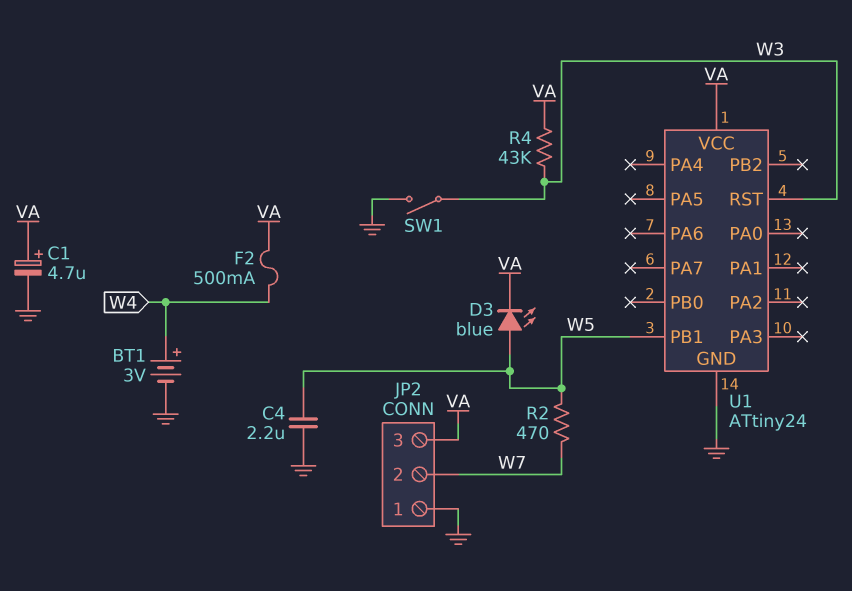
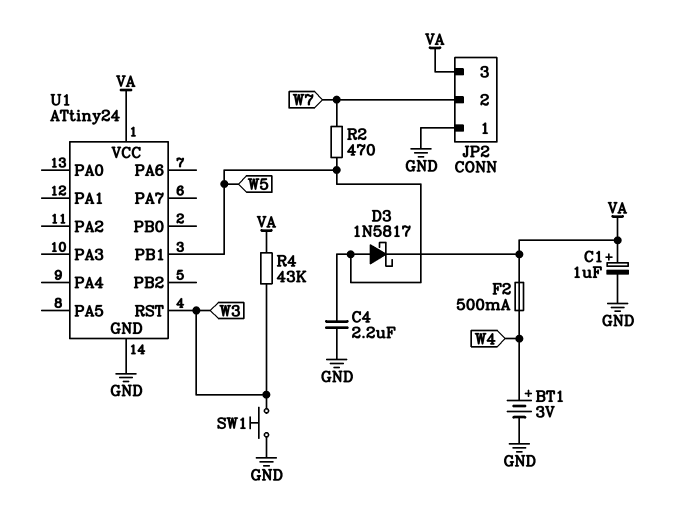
C1: 4.7uF (plus VA, minus GND) -> 1uF (plus VA, minus GND)
D3: LED blue (A W5, K VA) -> schottky 1N5817 (A W5, K VA)
SW1: switch (GND, W3) -> button (GND, W3)

